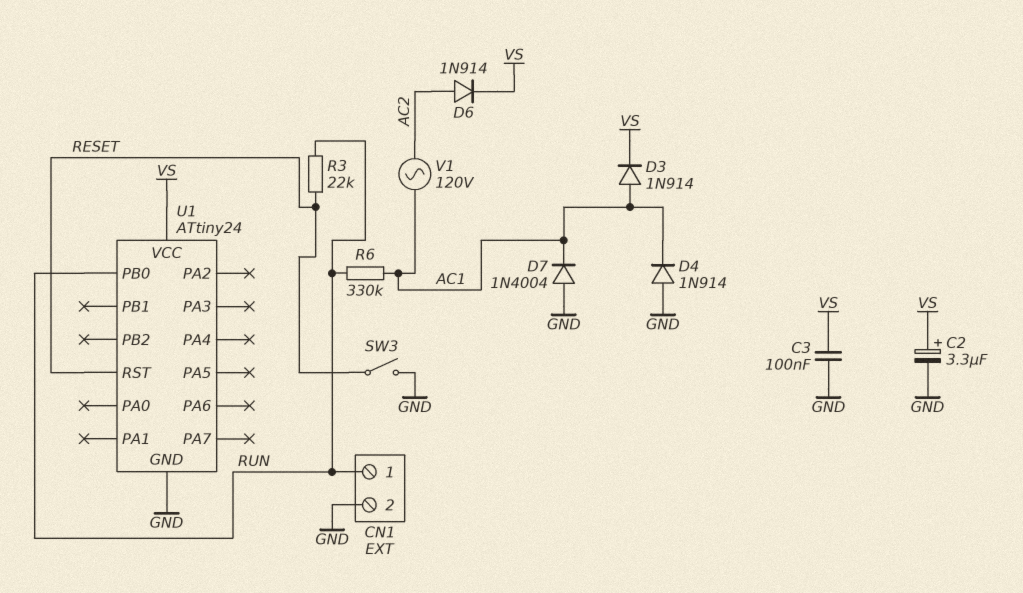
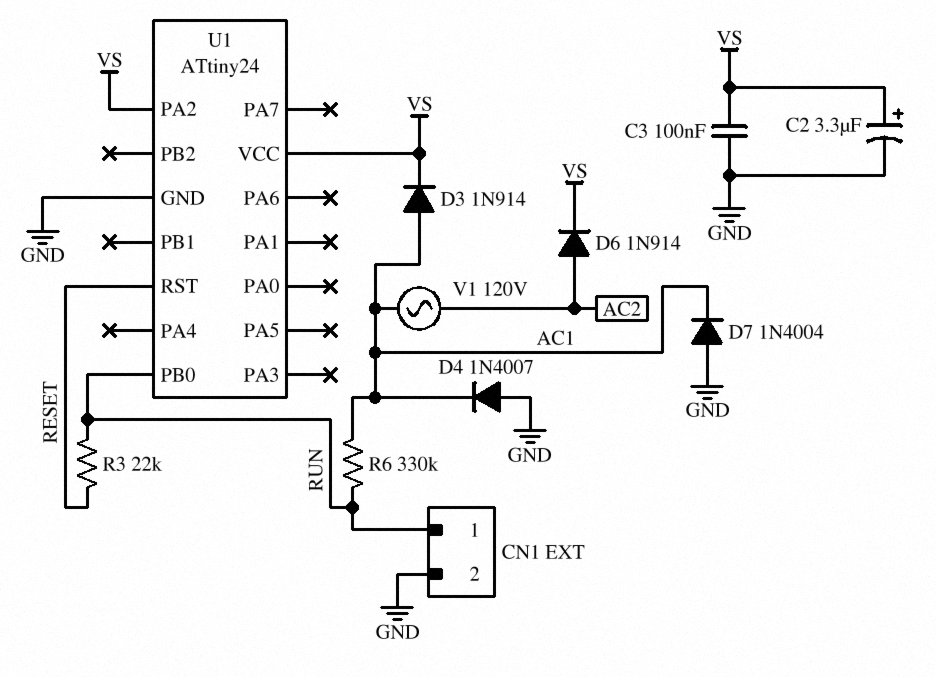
D4: diode 1N914 (A GND, K AC1) -> diode 1N4007 (A GND, K AC1)
SW3: switch (GND, RESET) -> none
U1 pin PA2: none -> VS

